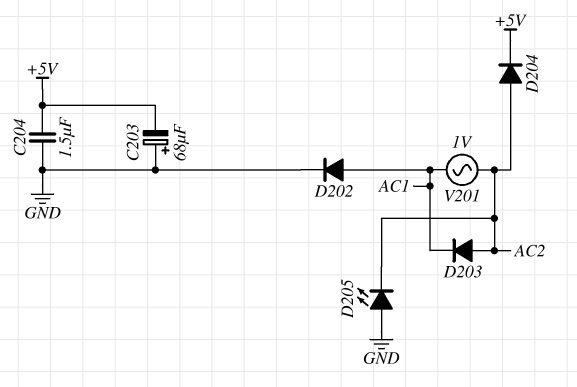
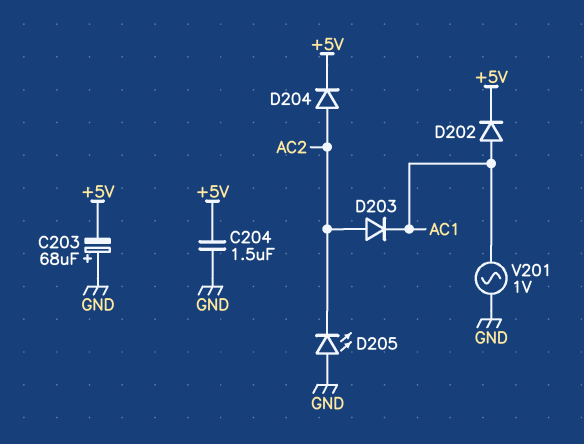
D202: diode (A AC1, K GND) -> diode (A AC1, K +5V)
V201: AC 1V (AC1, AC2) -> AC 1V (AC1, GND)

